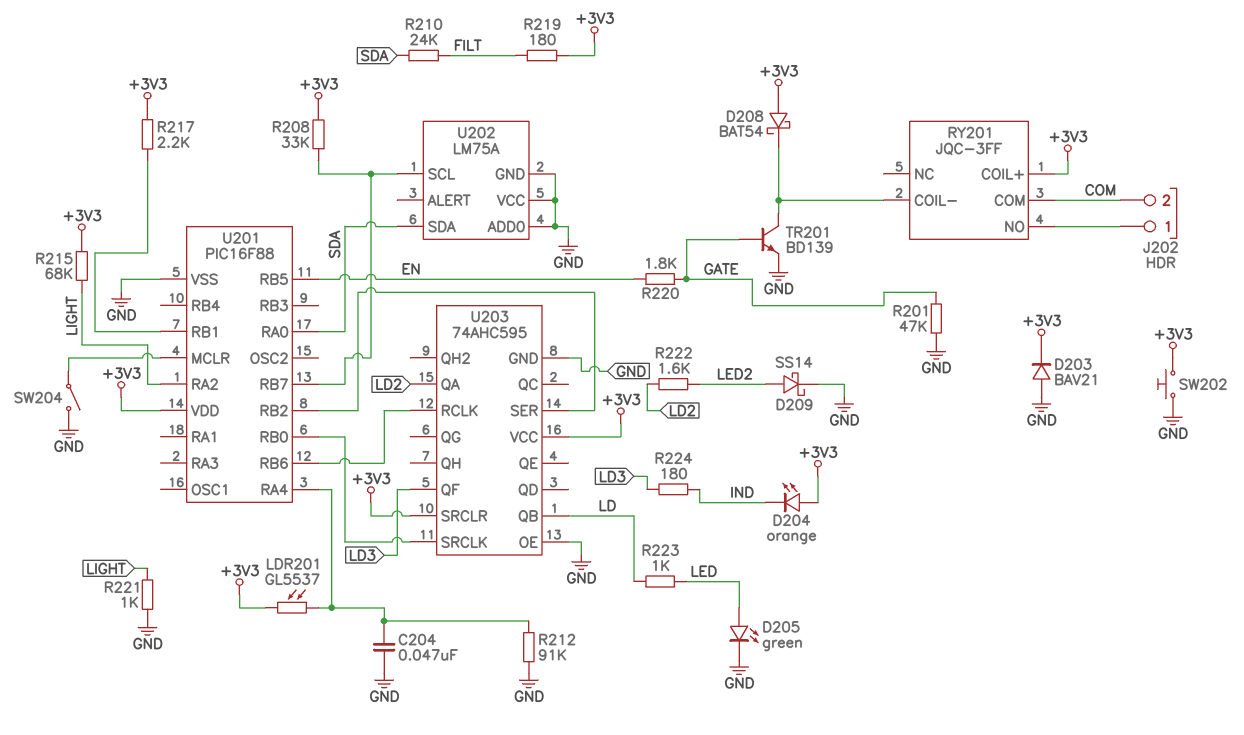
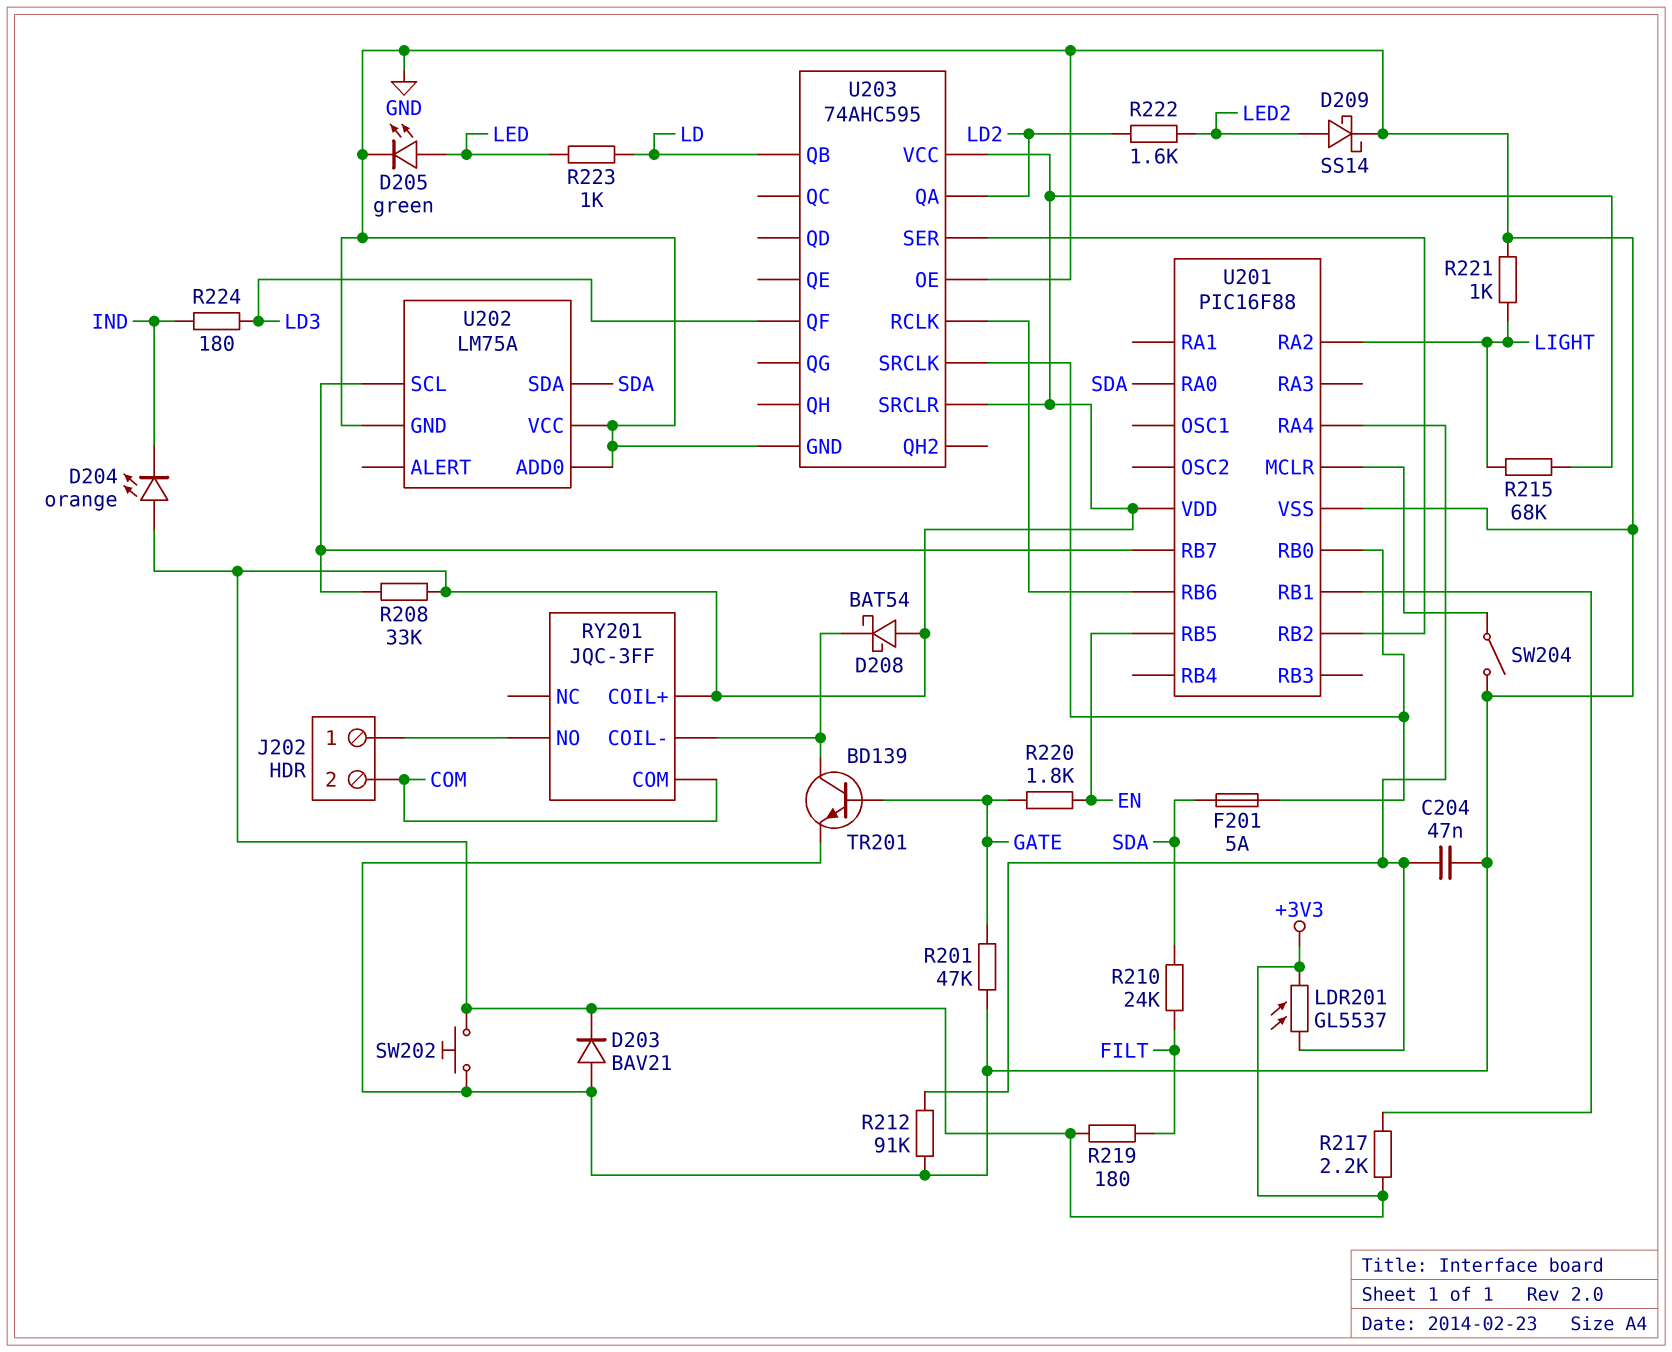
F201: none -> 5A (SDA, U201/RB0)

